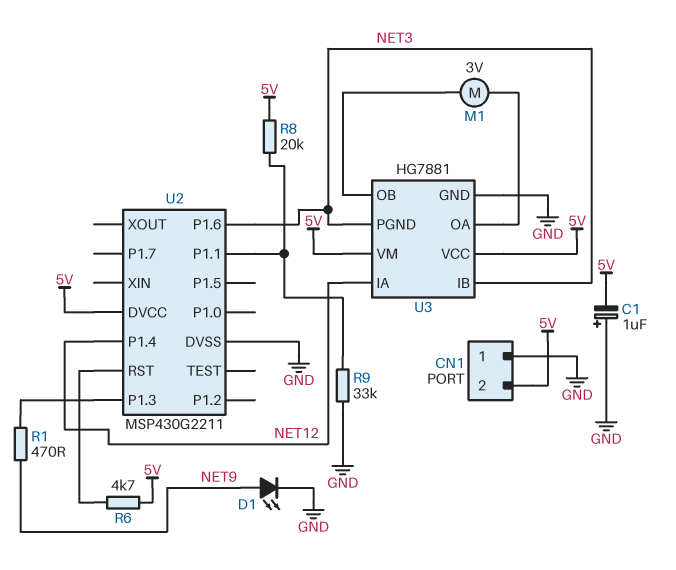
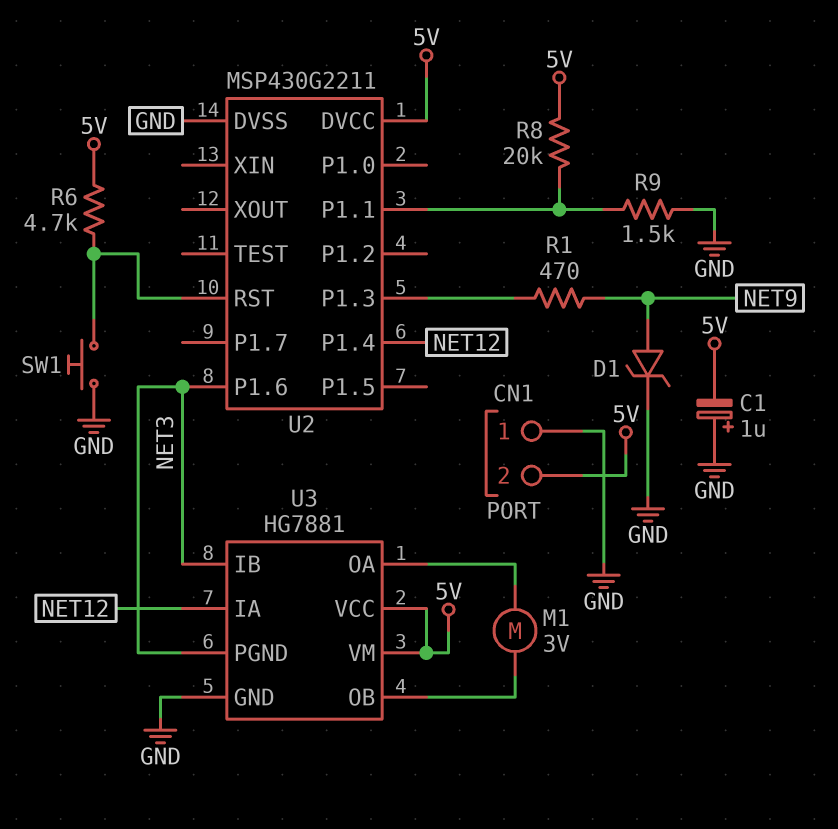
D1: LED (A NET9, K GND) -> zener (A NET9, K GND)
R9: 33k (GND, U2/P1.1) -> 1.5k (GND, U2/P1.1)
SW1: none -> button (GND, U2/RST)

